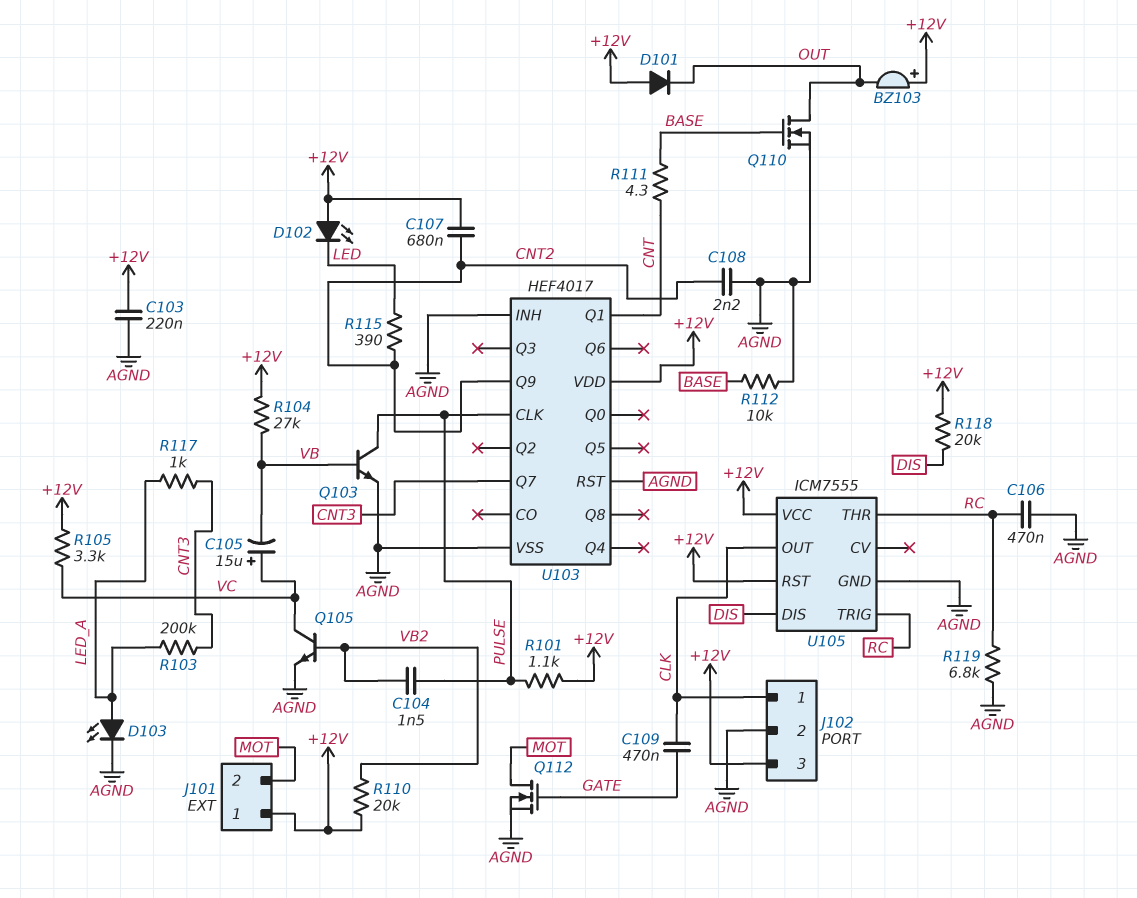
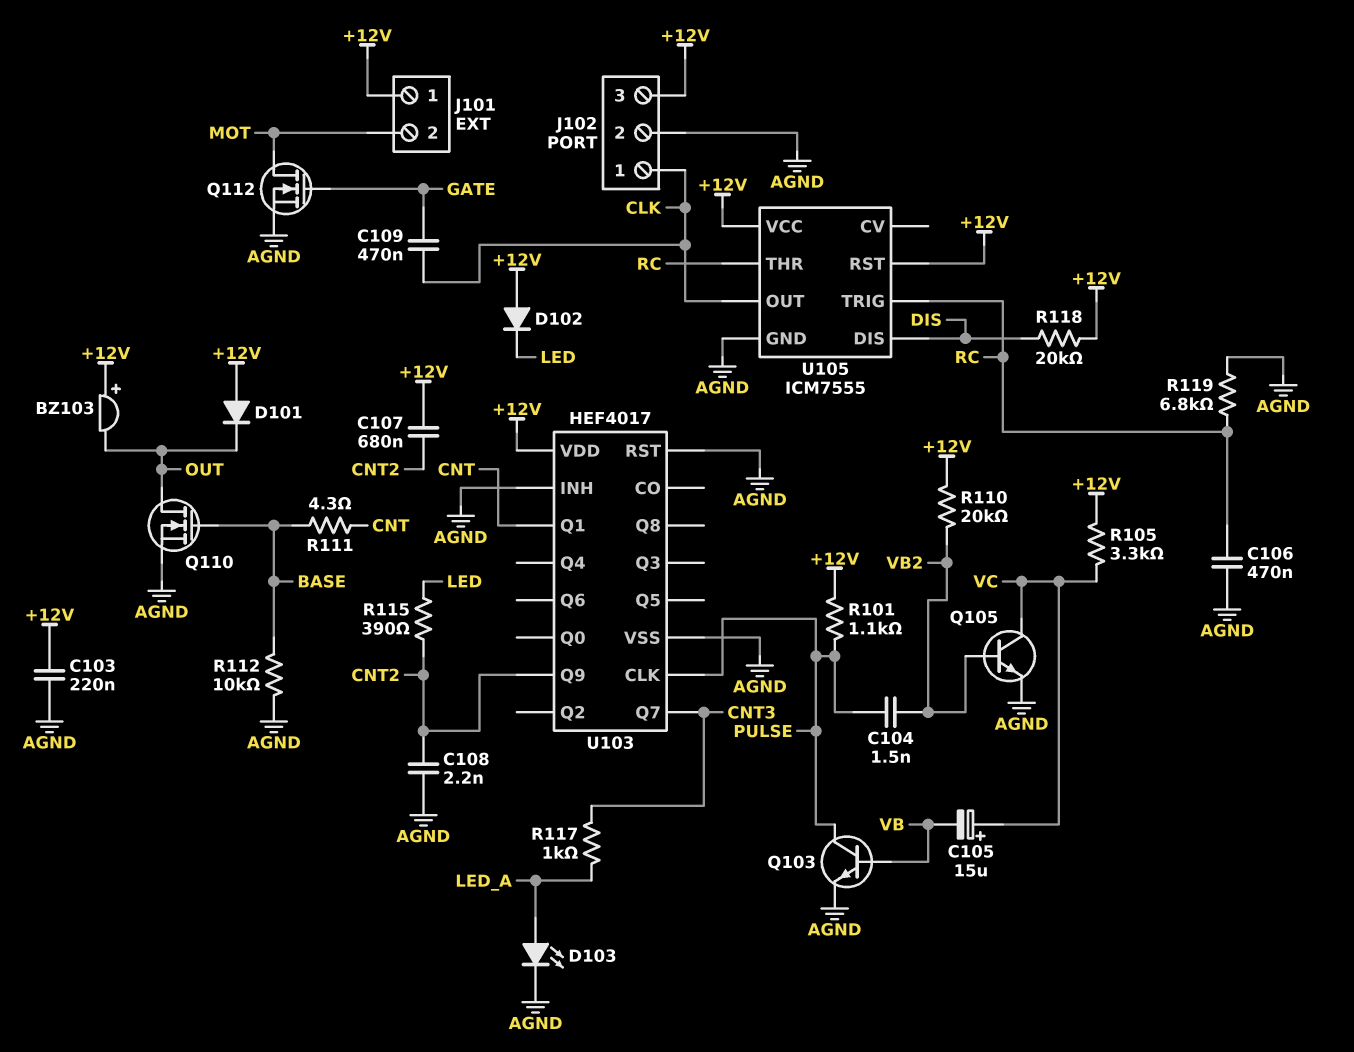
D102: LED (A +12V, K LED) -> diode (A +12V, K LED)
R103: 200k (CNT3, LED_A) -> none
R104: 27k (+12V, VB) -> none

